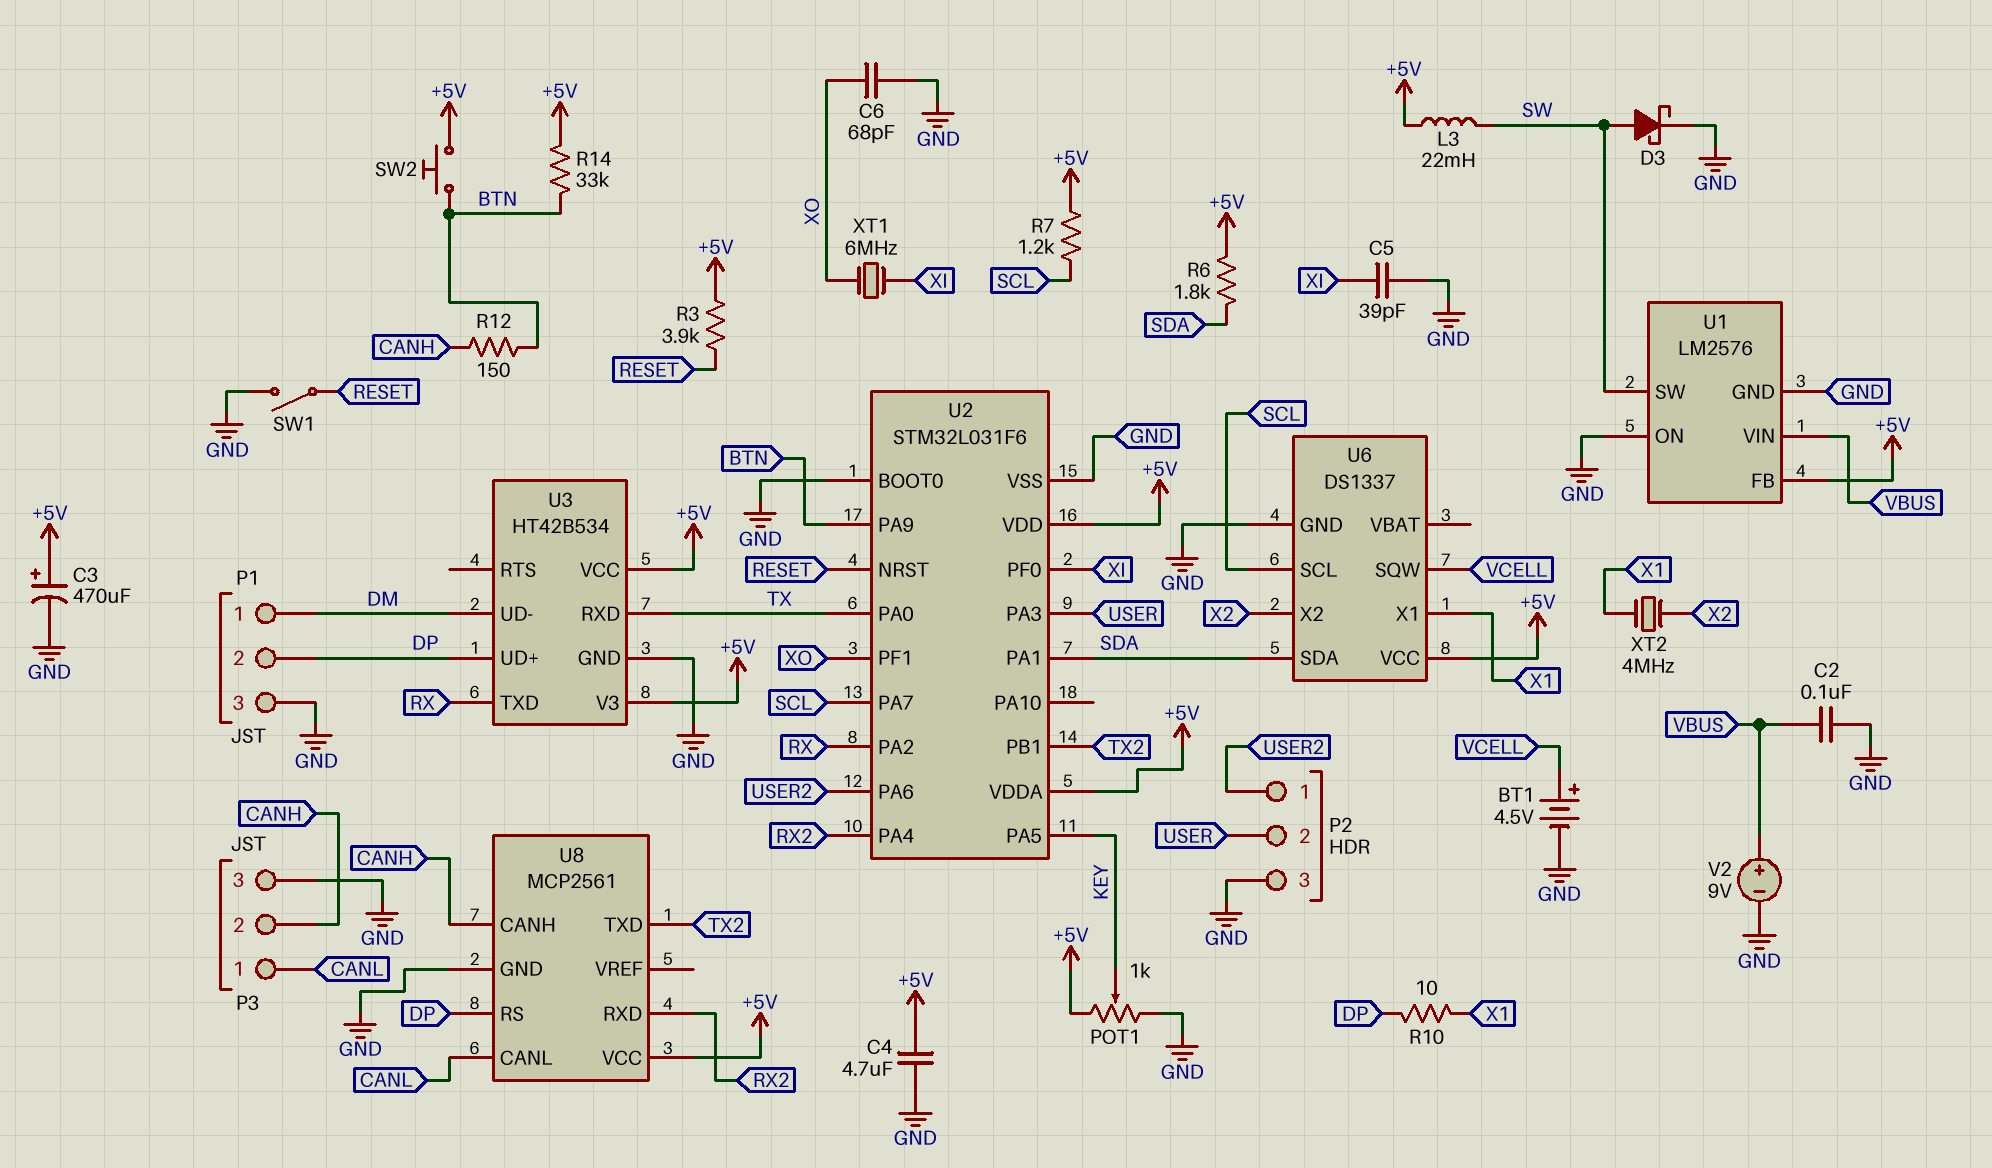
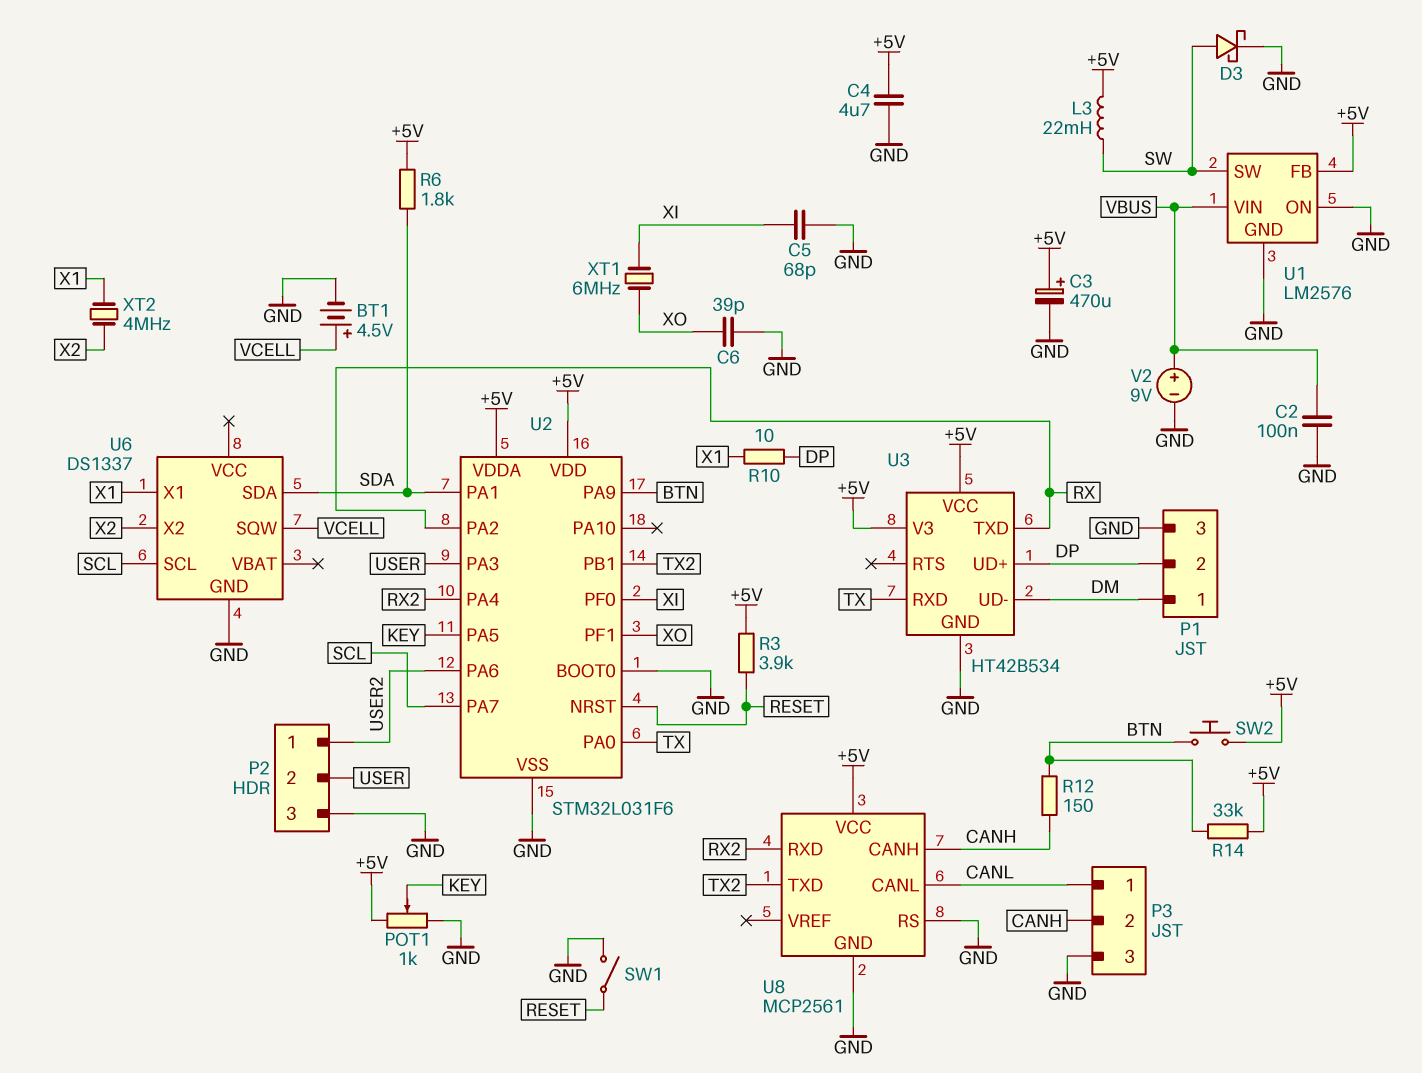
C5: 39pF (GND, XI) -> 68pF (GND, XI)
C6: 68pF (GND, XO) -> 39pF (GND, XO)
R7: 1.2k (+5V, SCL) -> none
U6 pin VCC: +5V -> none
U8 pin RS: DP -> GND

